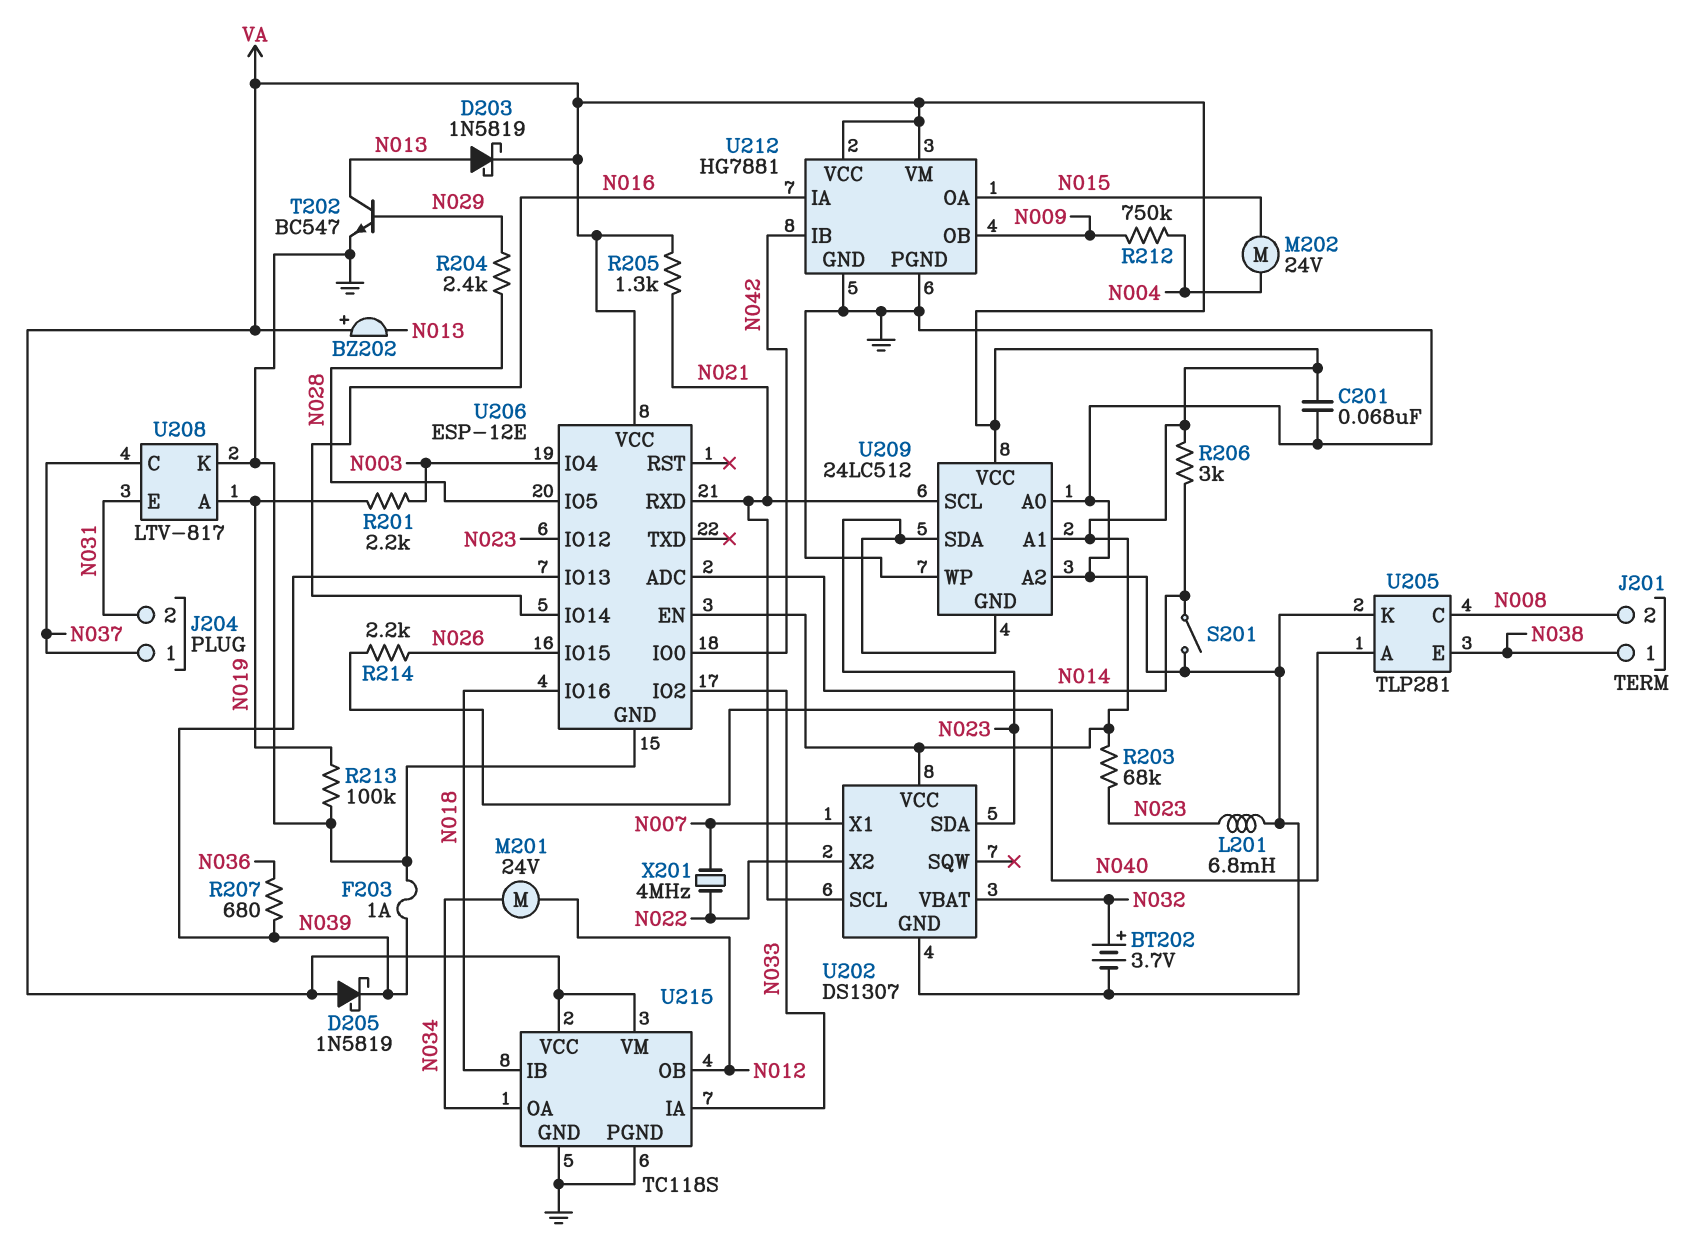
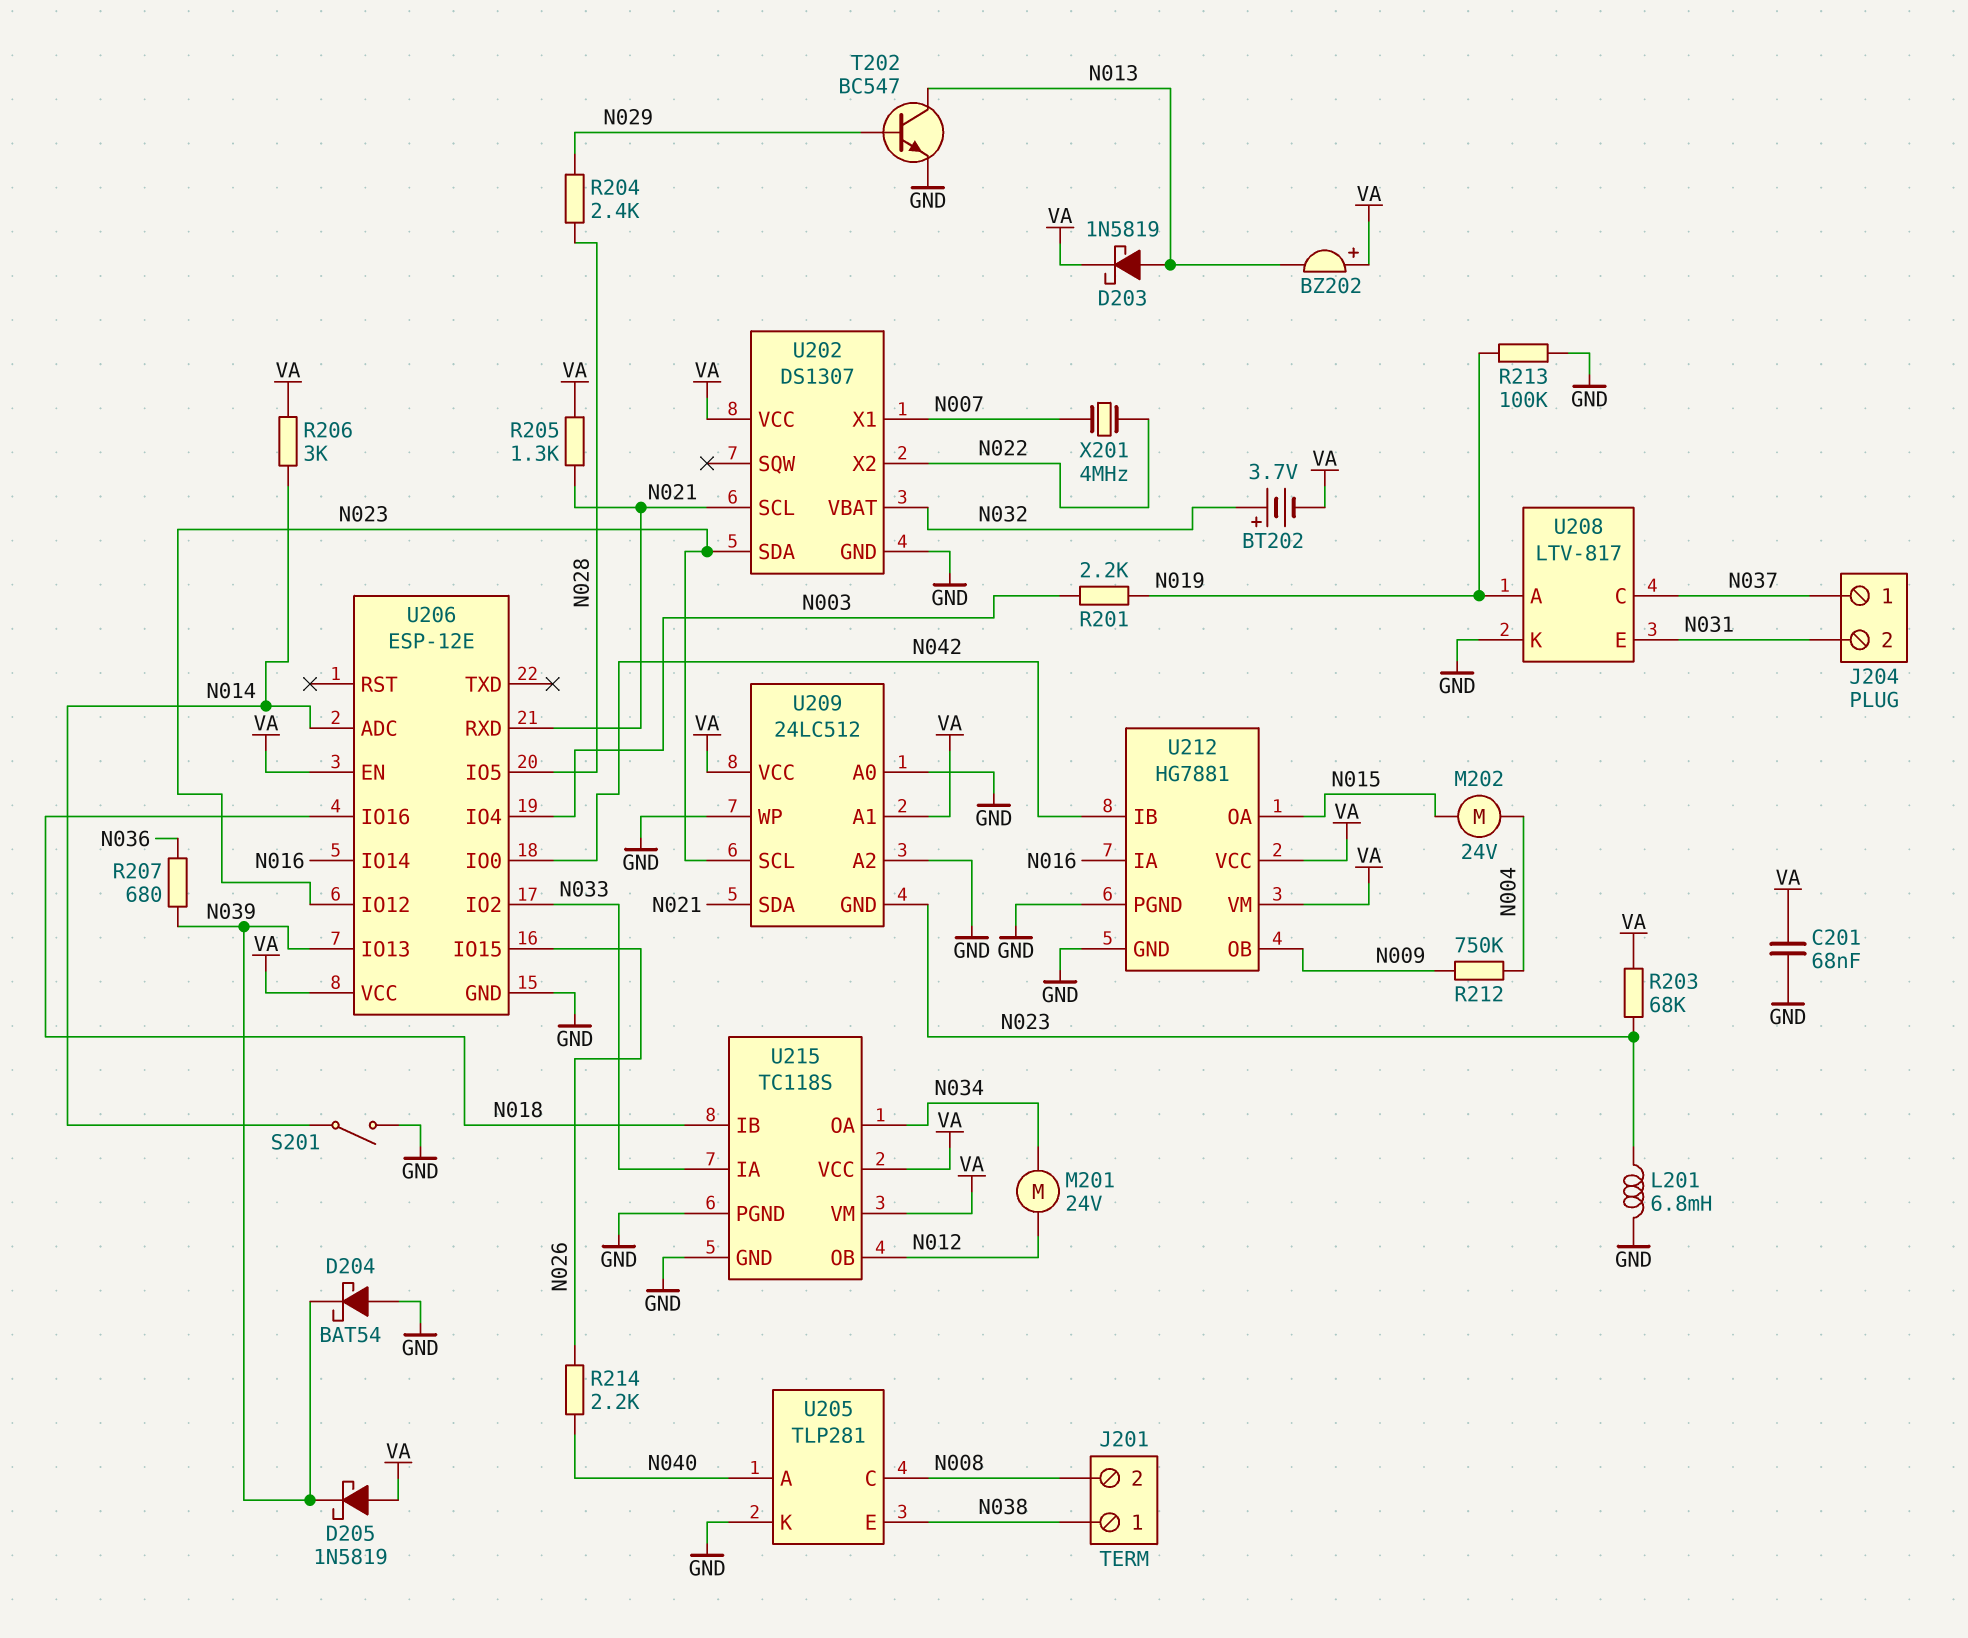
BT202: 3.7V (plus N032, minus GND) -> 3.7V (plus N032, minus VA)
D204: none -> schottky BAT54 (A GND, K N039)
F203: 1A (GND, N039) -> none
U209 pin SCL: N021 -> N023
U209 pin SDA: N023 -> N021

